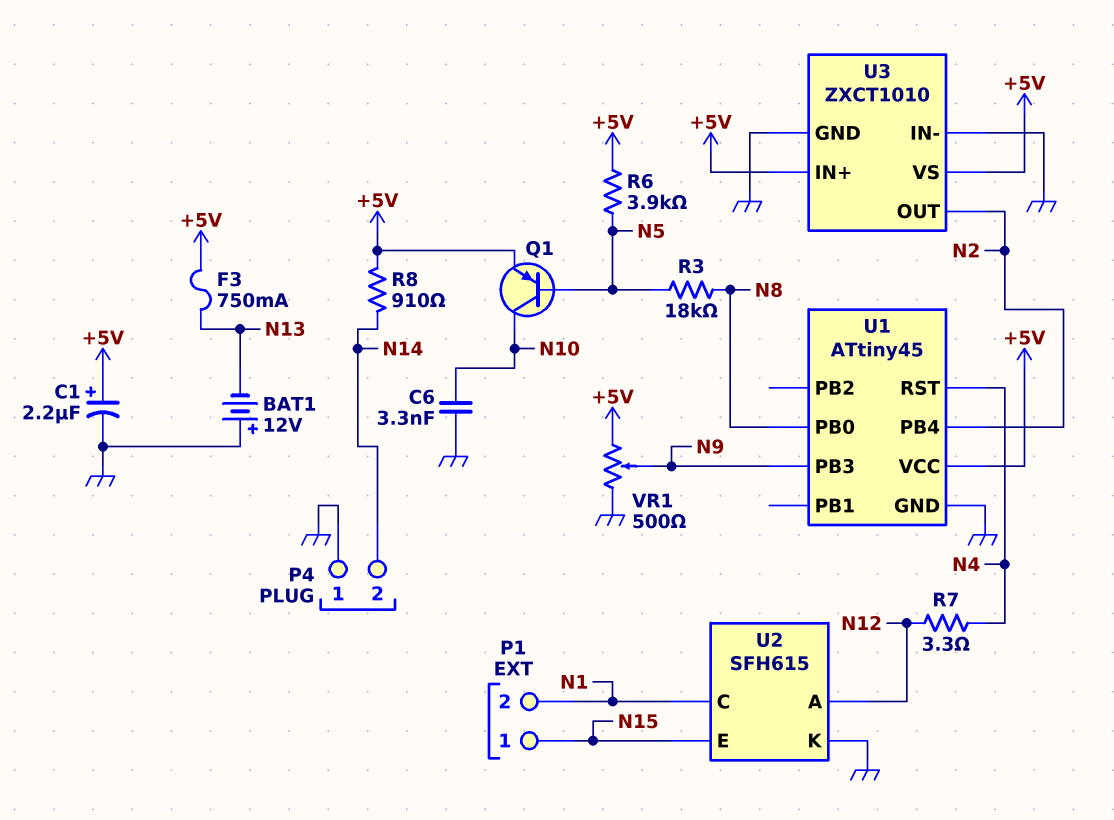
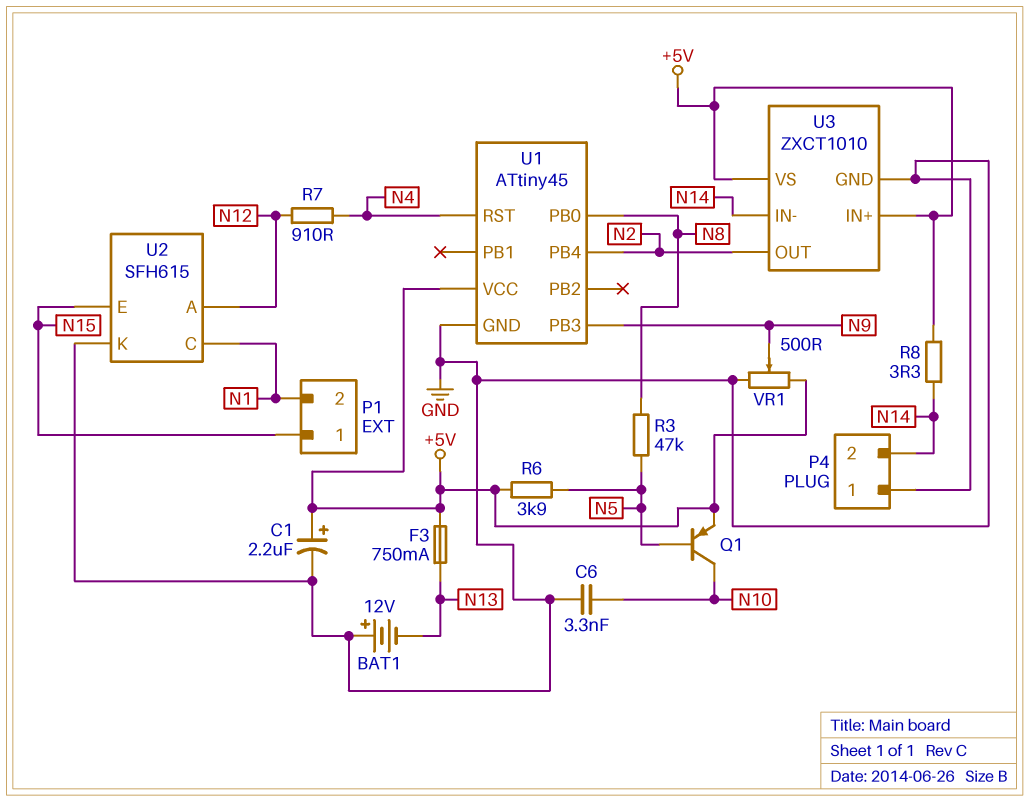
R3: 18k (N5, N8) -> 47k (N5, N8)
R7: 3.3 (N4, N12) -> 910 (N4, N12)
R8: 910 (+5V, N14) -> 3.3 (+5V, N14)
U3 pin IN-: GND -> N14

